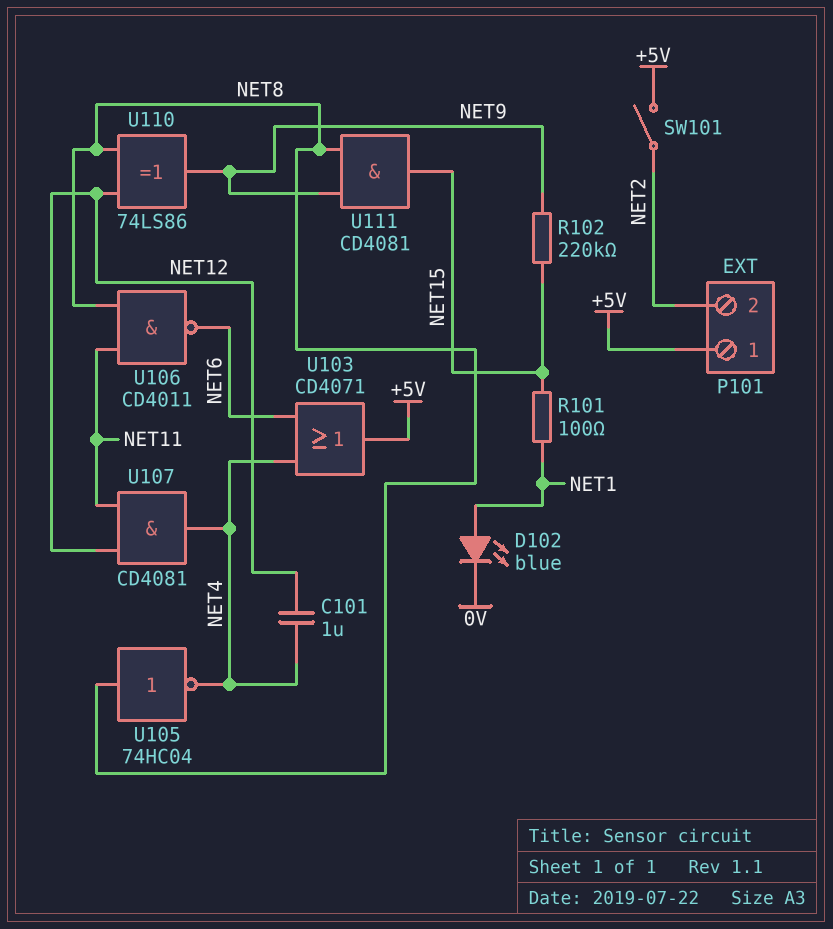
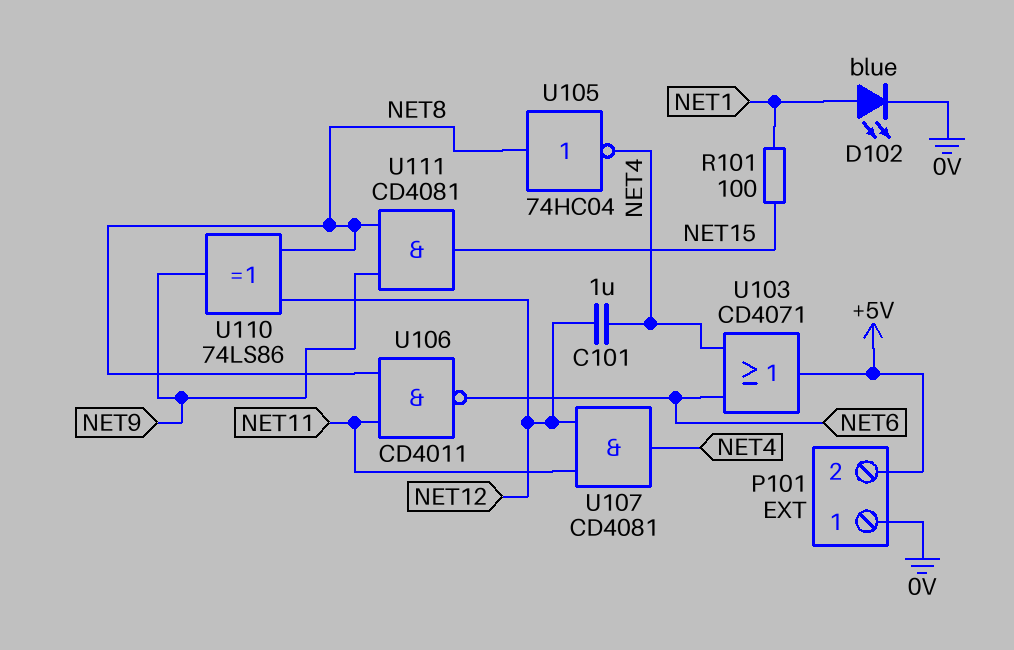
P101 pin 1: +5V -> 0V
P101 pin 2: NET2 -> +5V
R102: 220k (NET9, NET15) -> none
SW101: switch (+5V, NET2) -> none

